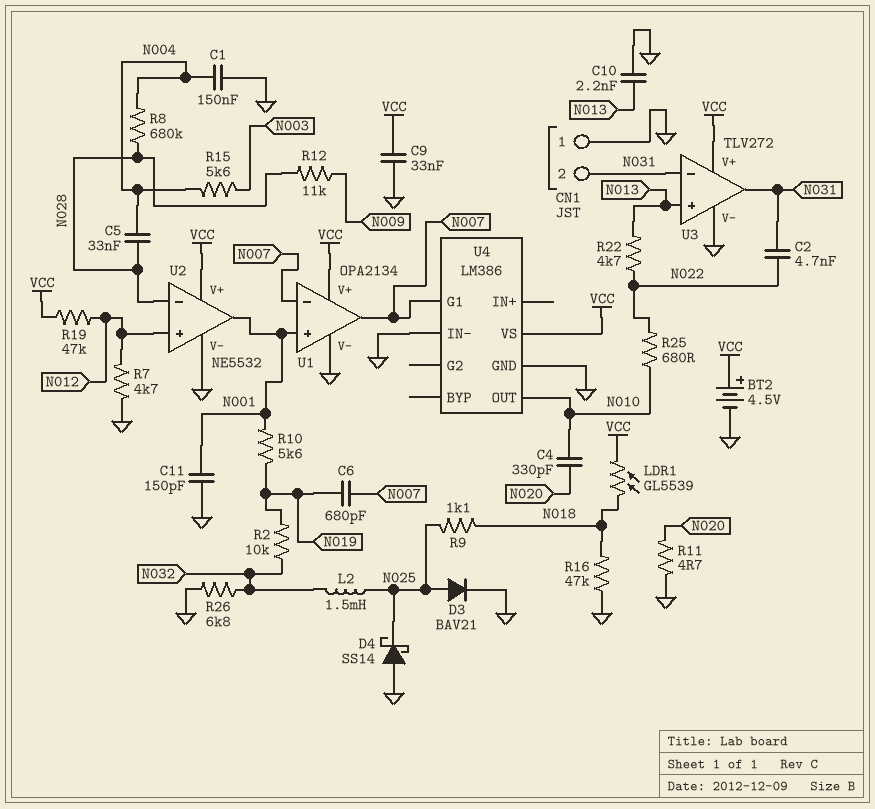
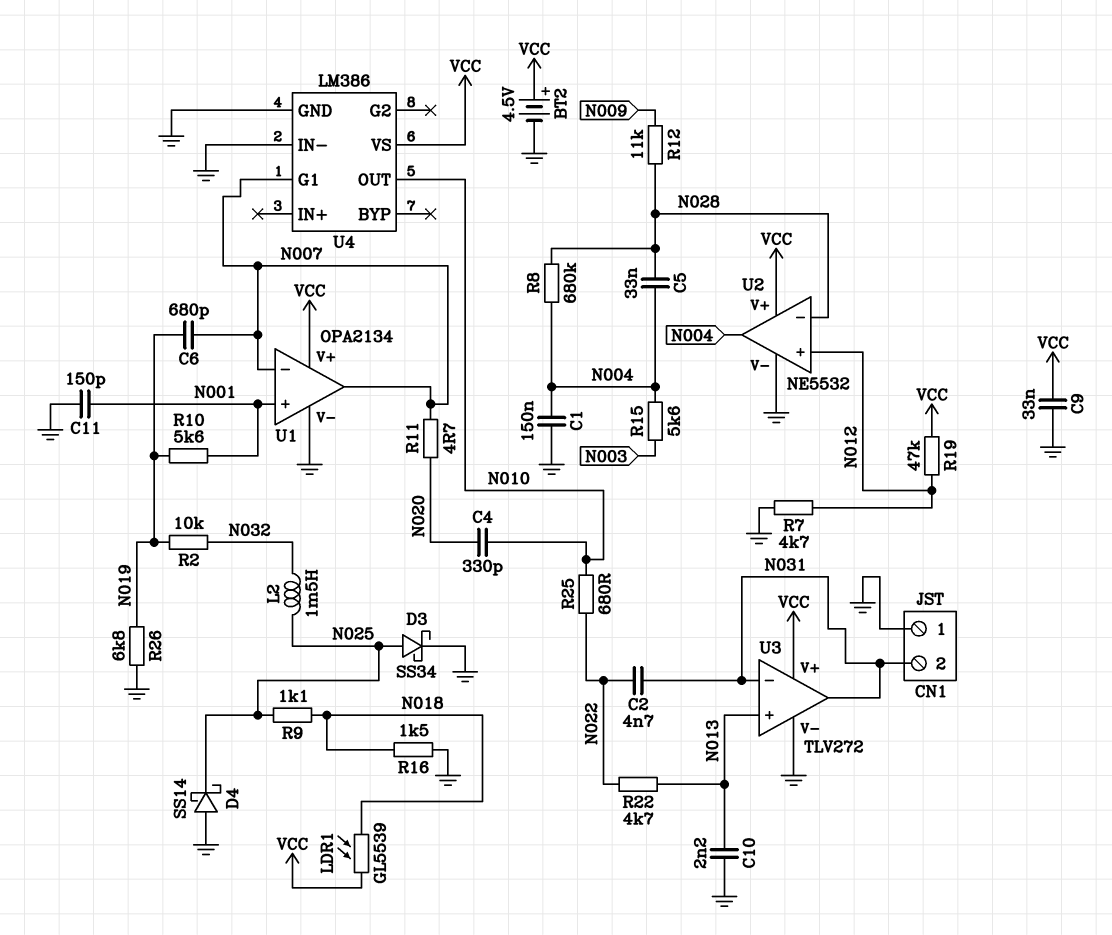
D3: diode BAV21 (A N025, K GND) -> schottky SS34 (A N025, K GND)
R11: 4.7 (GND, N020) -> 4.7 (N007, N020)
R16: 47k (GND, N018) -> 1.5k (GND, N018)
R26: 6.8k (GND, N032) -> 6.8k (GND, N019)
U2 pin out: N001 -> N004

